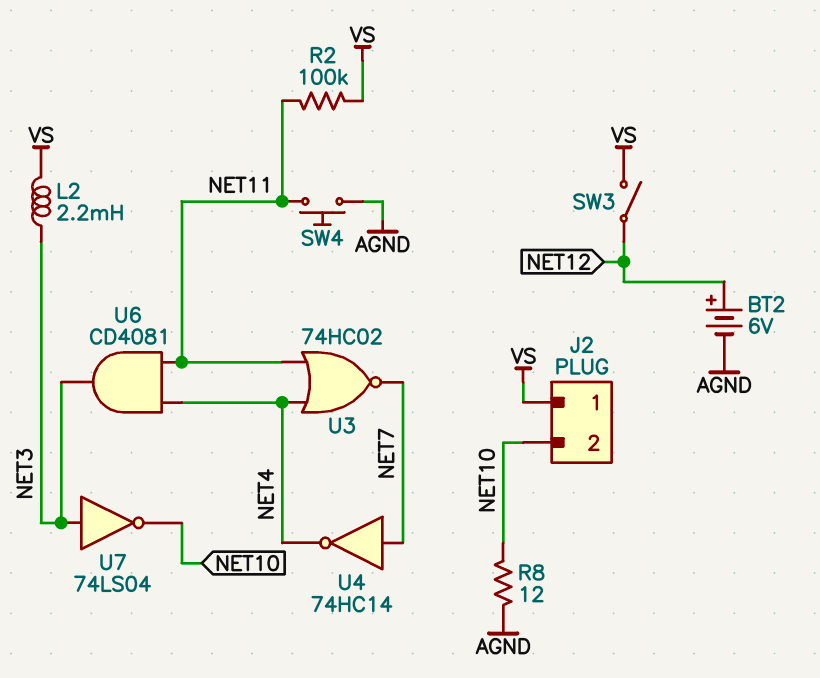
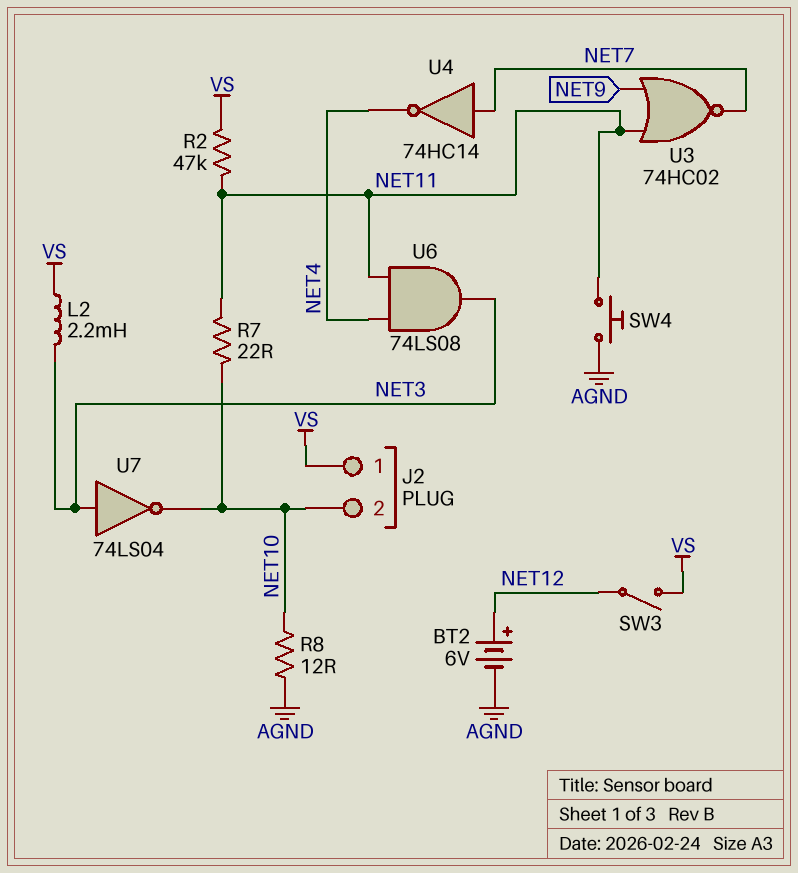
R2: 100k (NET11, VS) -> 47k (NET11, VS)
R7: none -> 22 (NET10, NET11)
U3: NOR 74HC02 (in NET4, in NET11, out NET7) -> NOR 74HC02 (in NET9, in NET11, out NET7)
U6: AND CD4081 (in NET4, in NET11, out NET3) -> AND 74LS08 (in NET4, in NET11, out NET3)

